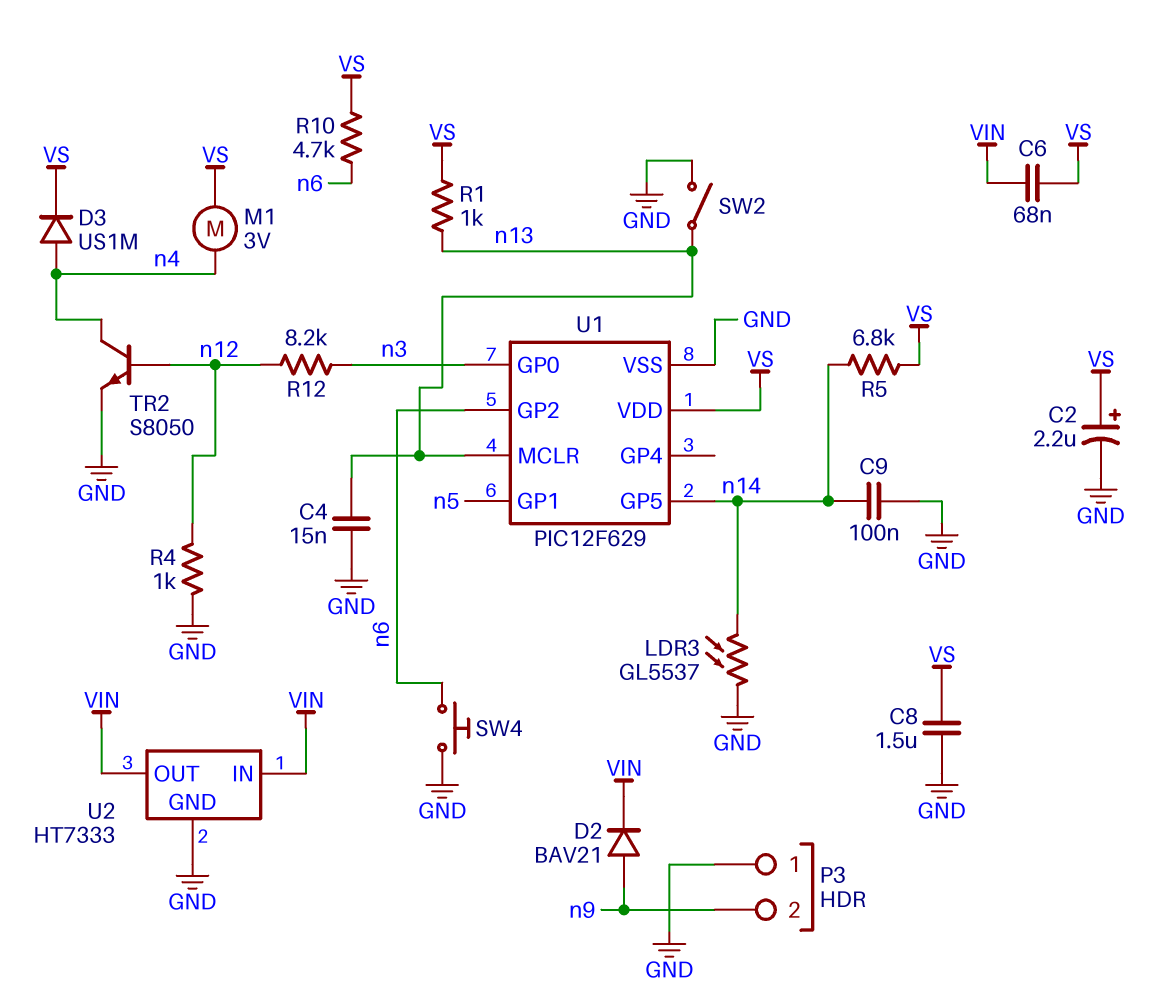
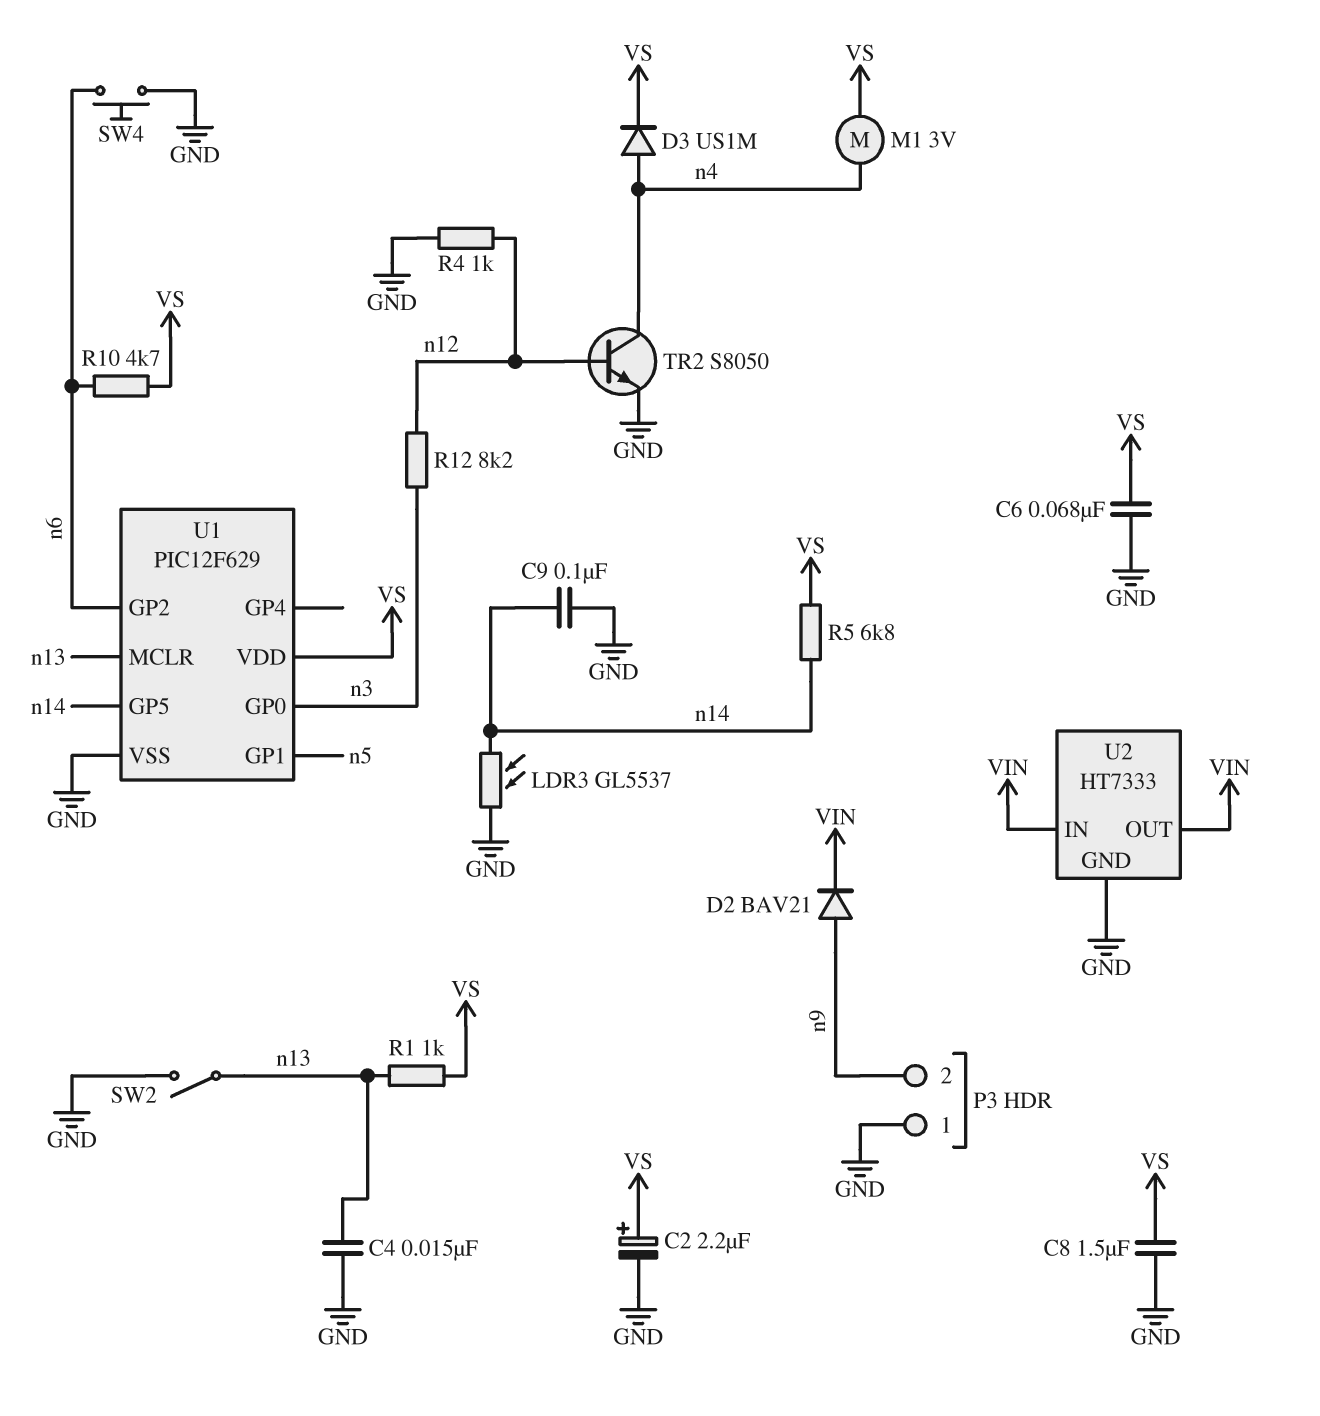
C6: 68nF (VIN, VS) -> 68nF (GND, VS)

